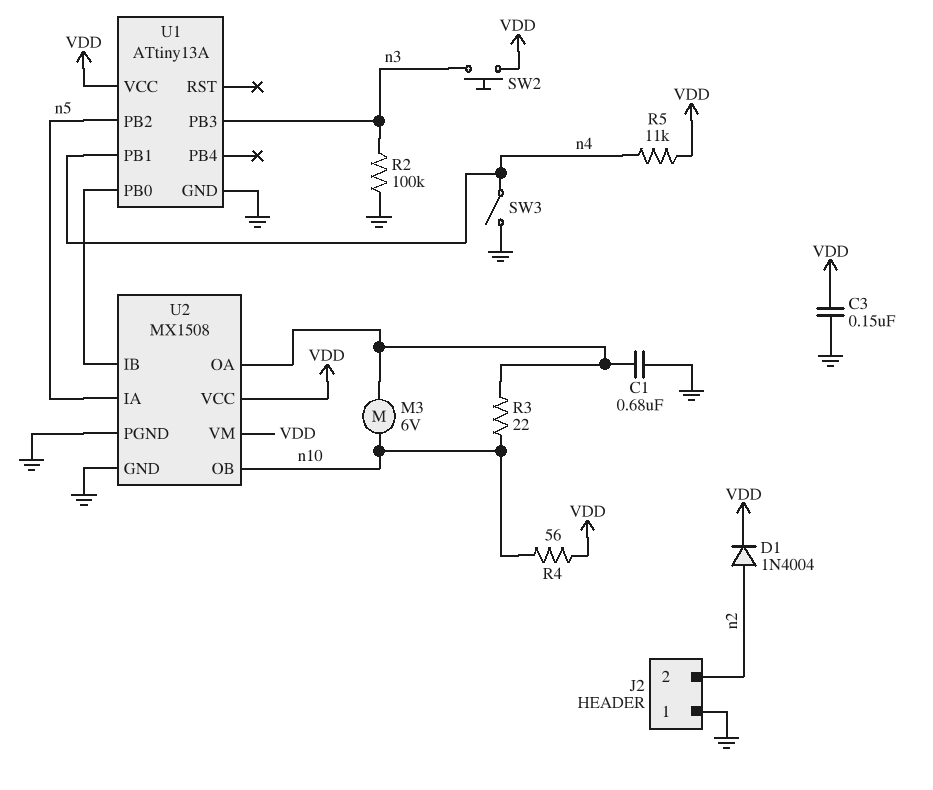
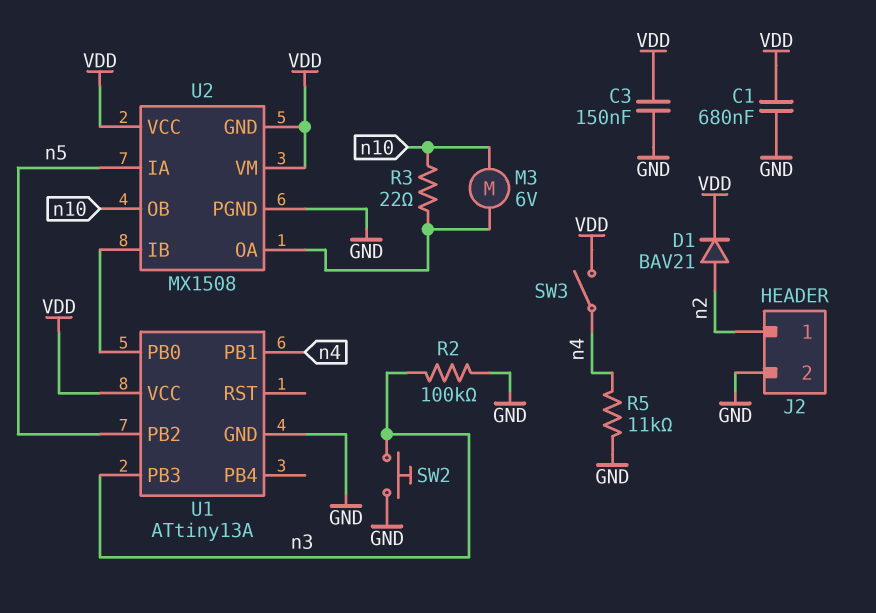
C1: 680nF (GND, U2/OA) -> 680nF (GND, VDD)
D1: diode 1N4004 (A n2, K VDD) -> diode BAV21 (A n2, K VDD)
J2 pin 1: GND -> n2
J2 pin 2: n2 -> GND
R4: 56 (VDD, n10) -> none
R5: 11k (VDD, n4) -> 11k (GND, n4)
SW2: button (VDD, n3) -> button (GND, n3)
SW3: switch (GND, n4) -> switch (VDD, n4)
U2 pin GND: GND -> VDD

